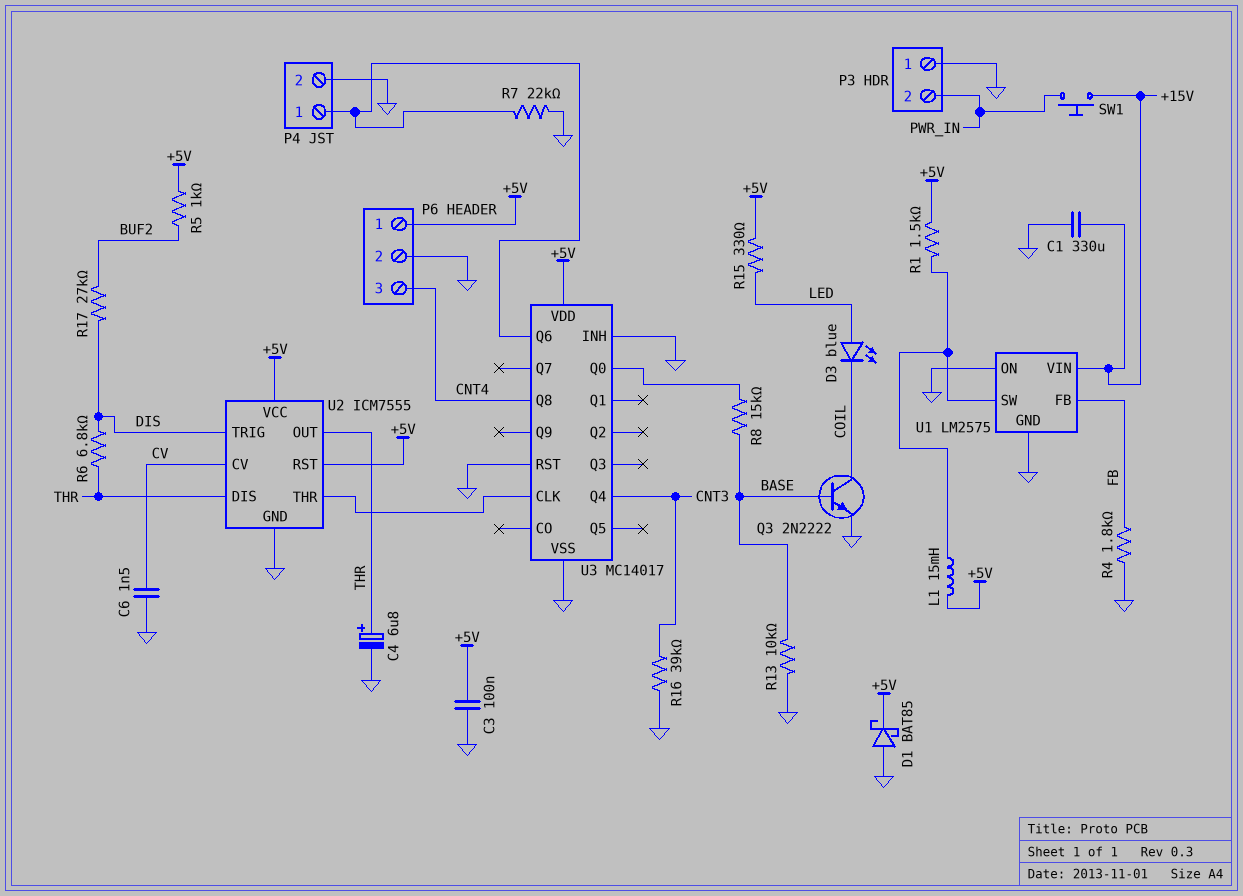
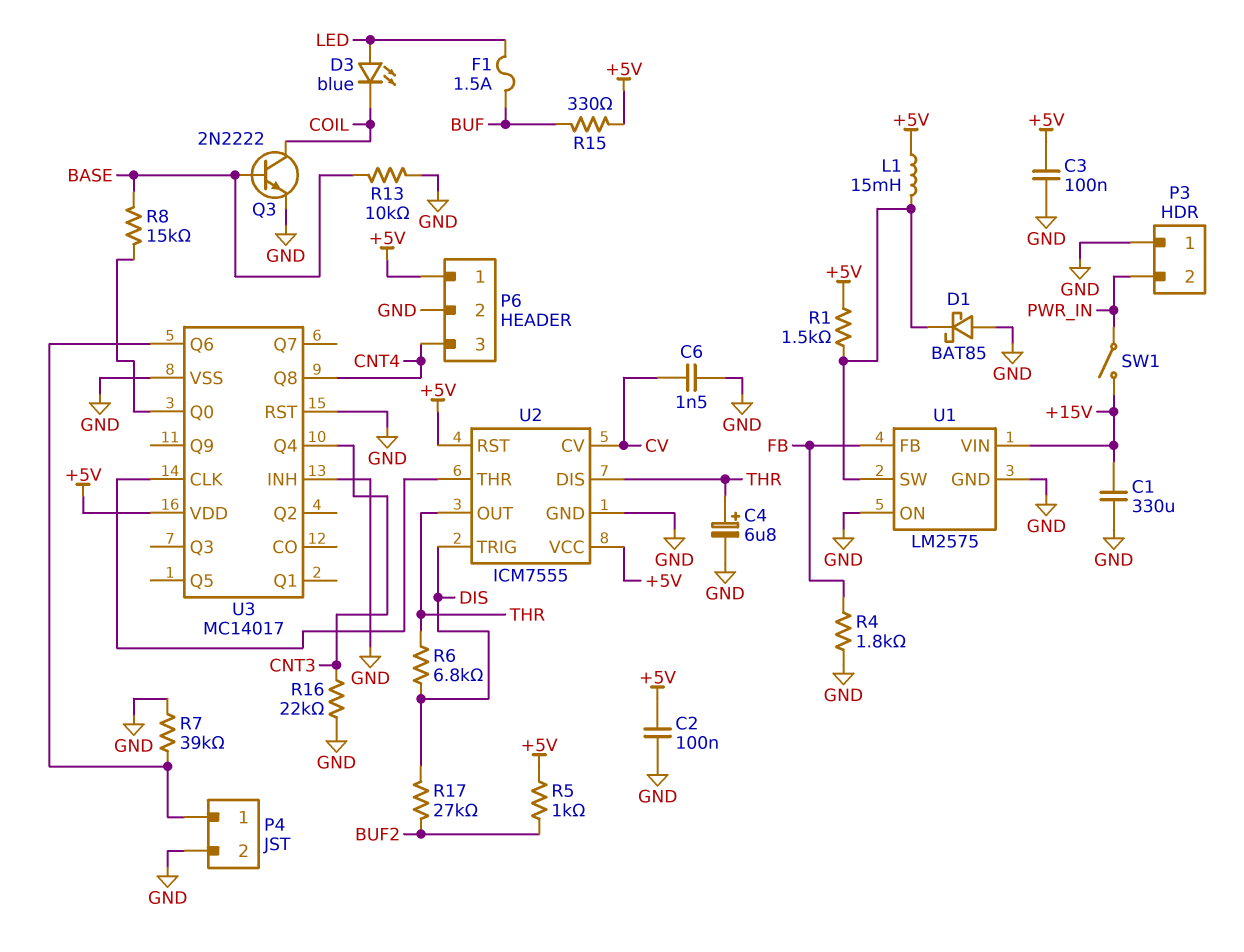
C2: none -> 100nF (+5V, GND)
D1: schottky BAT85 (A GND, K +5V) -> schottky BAT85 (A GND, K U1/SW)
F1: none -> 1.5A (BUF, LED)
R7: 22k (GND, P4/1) -> 39k (GND, P4/1)
R15: 330 (+5V, LED) -> 330 (+5V, BUF)
R16: 39k (CNT3, GND) -> 22k (CNT3, GND)
SW1: button (+15V, PWR_IN) -> switch (+15V, PWR_IN)

